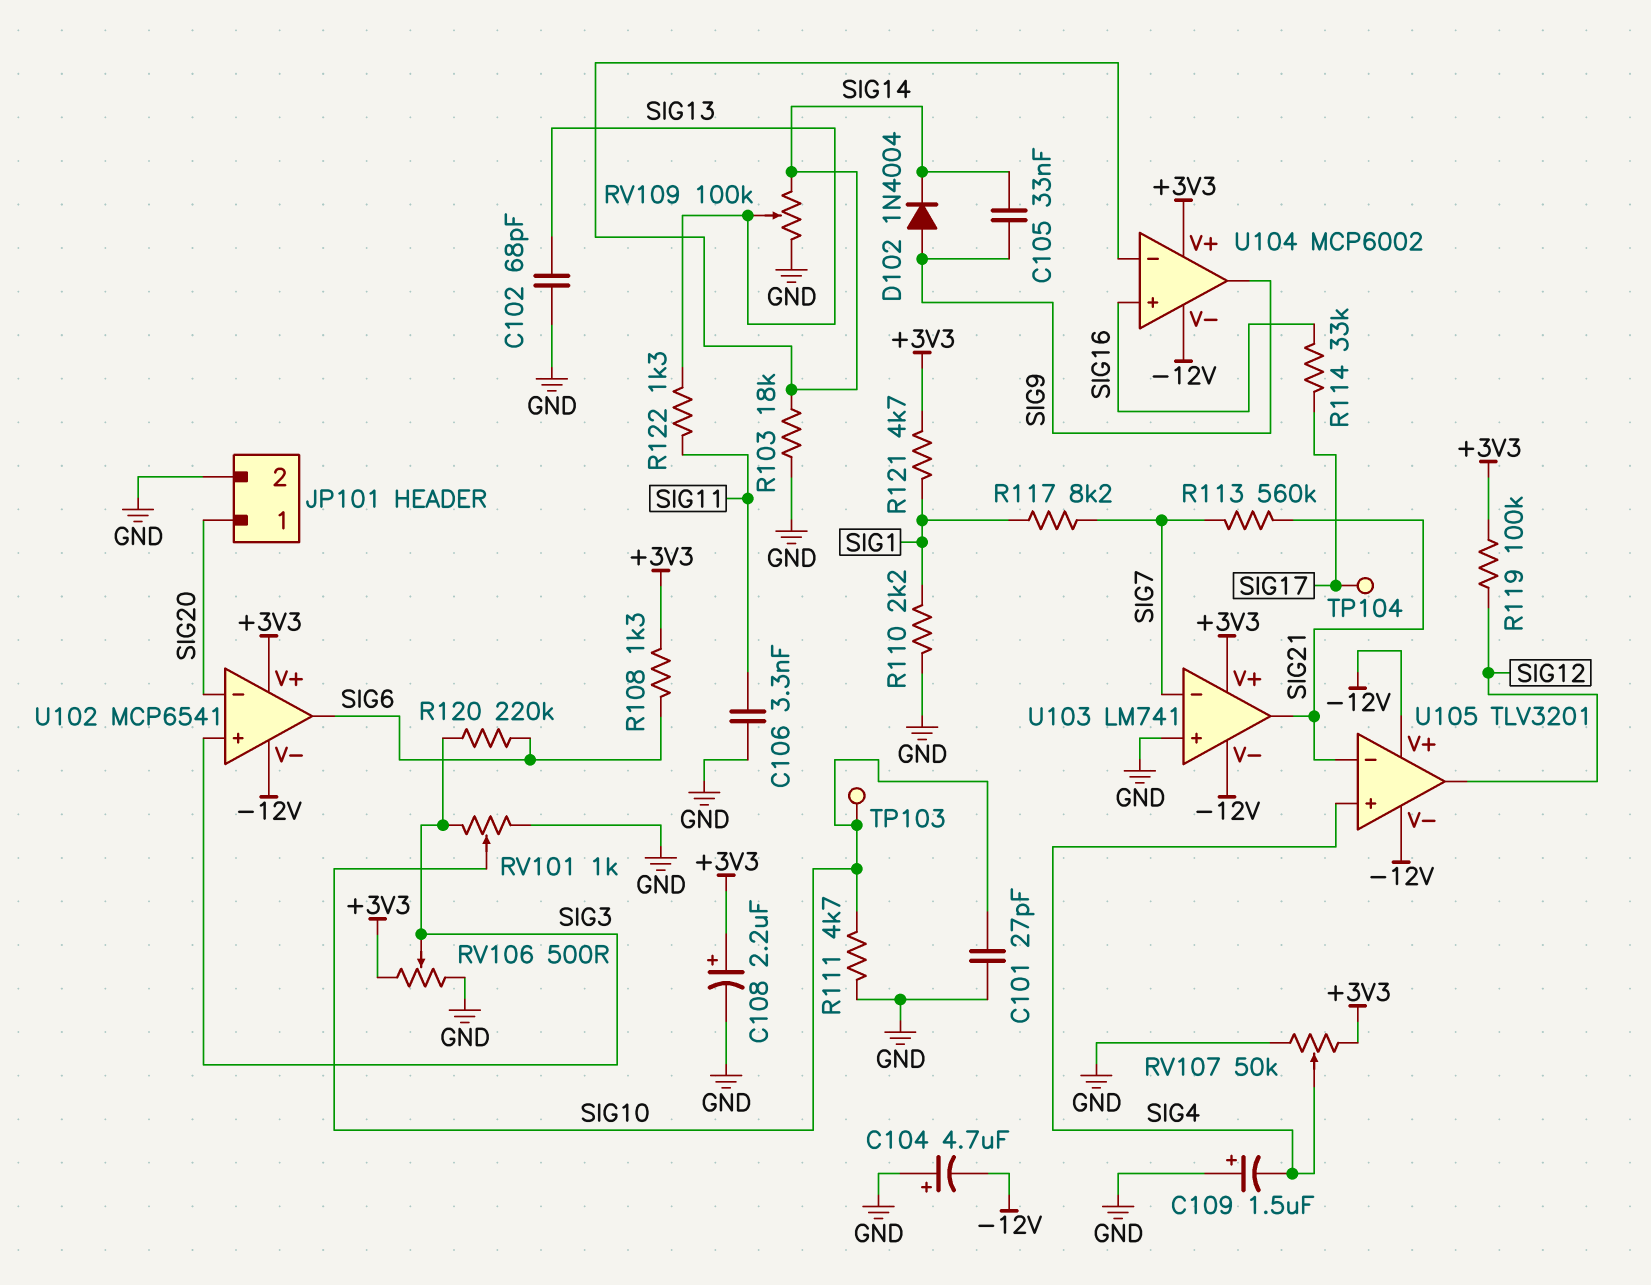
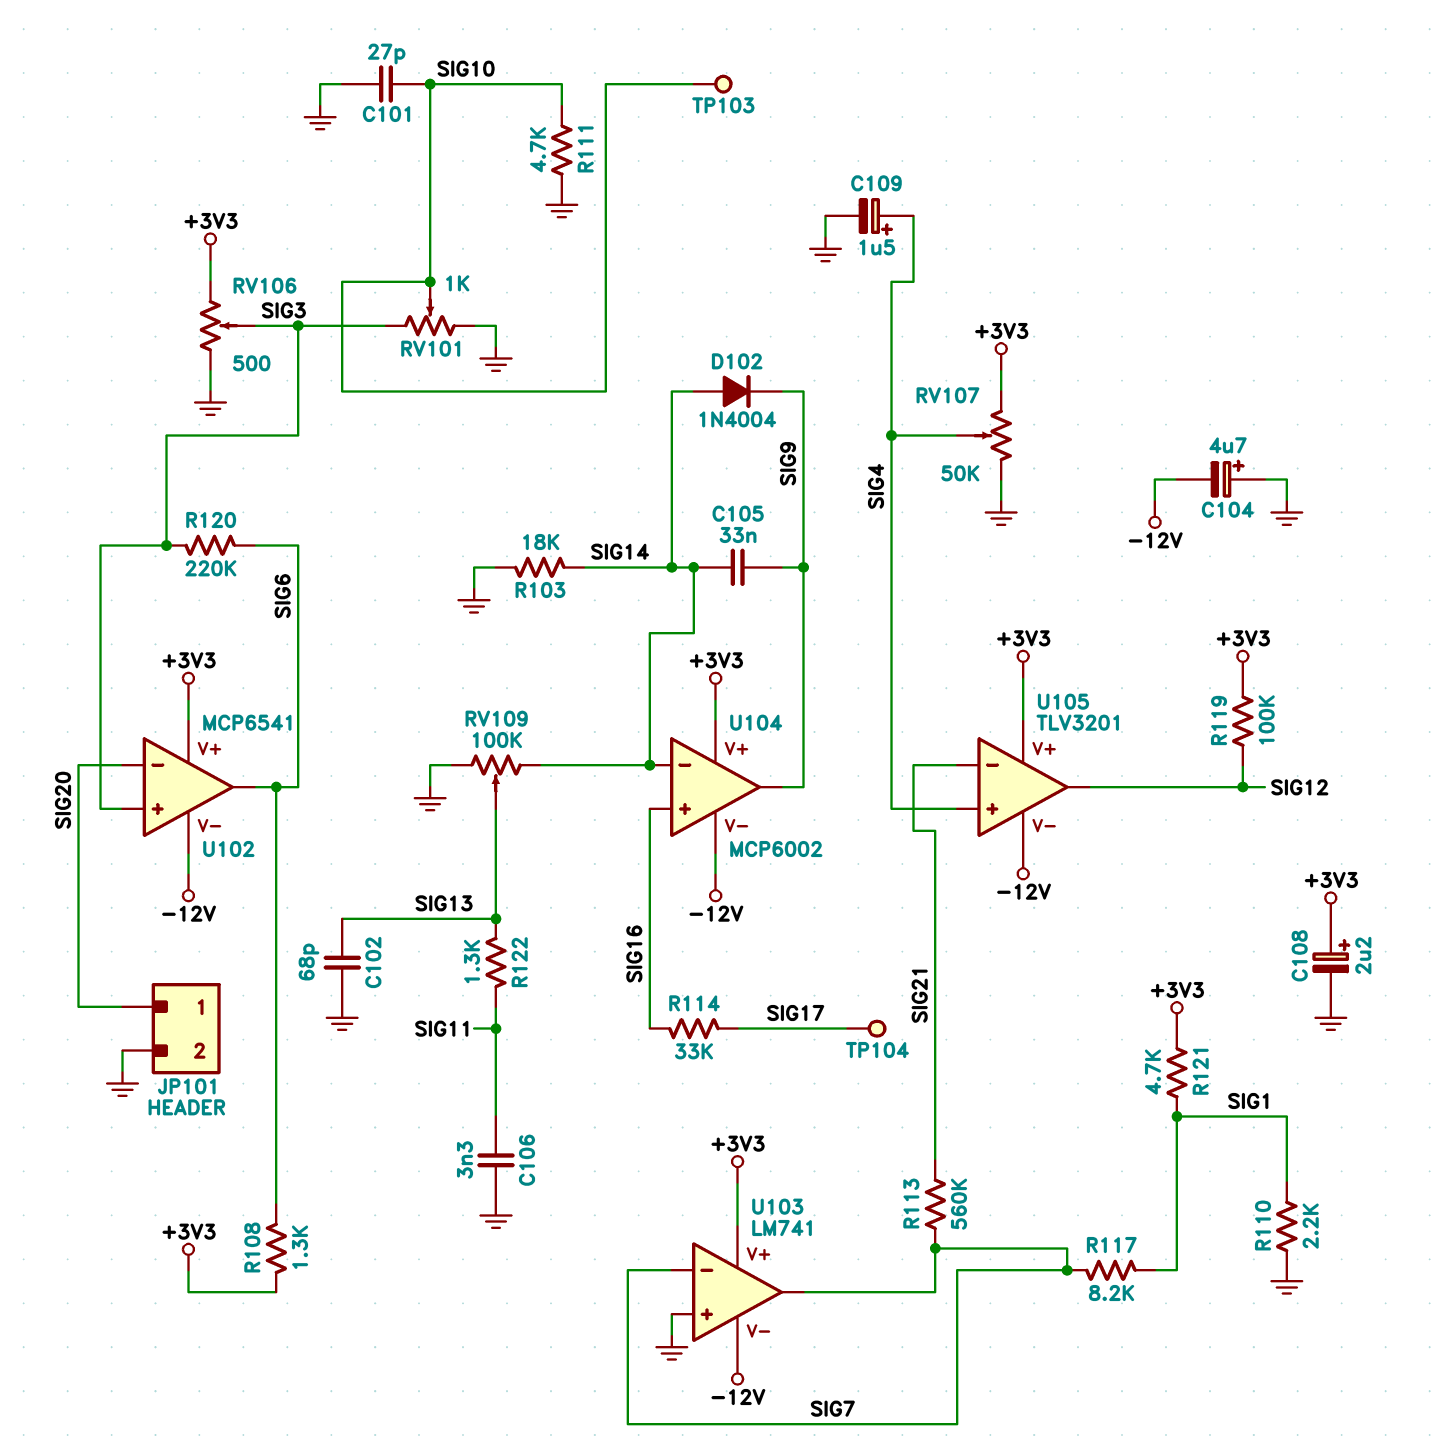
C109: 1.5uF (plus GND, minus SIG4) -> 1.5uF (plus SIG4, minus GND)
D102: diode 1N4004 (A SIG9, K SIG14) -> diode 1N4004 (A SIG14, K SIG9)
U103 pin out: SIG21 -> SIG7
U105 pin V+: -12V -> +3V3

